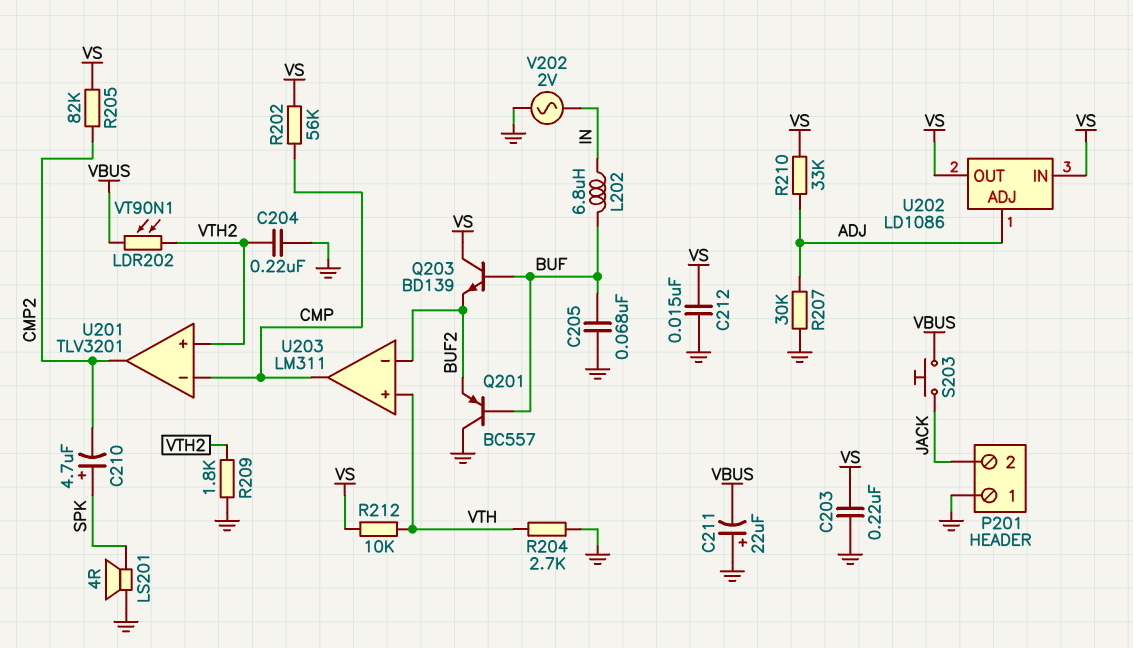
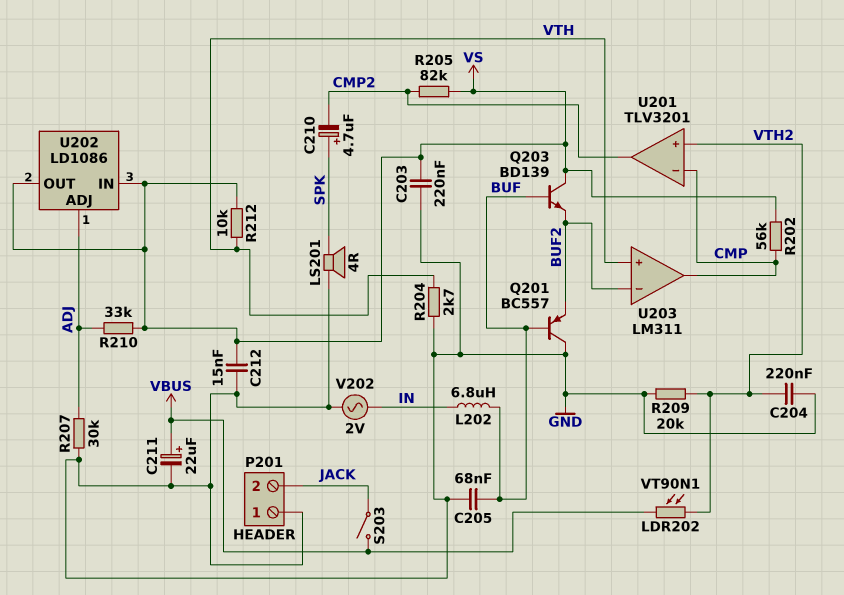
C211: 22uF (plus GND, minus VBUS) -> 22uF (plus VBUS, minus GND)
R209: 1.8k (GND, VTH2) -> 20k (GND, VTH2)
S203: button (JACK, VBUS) -> switch (JACK, VBUS)

